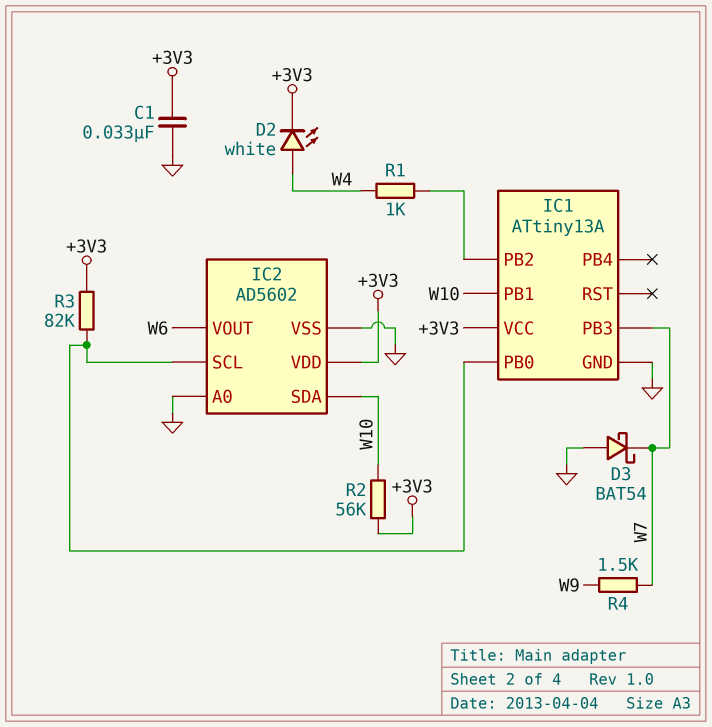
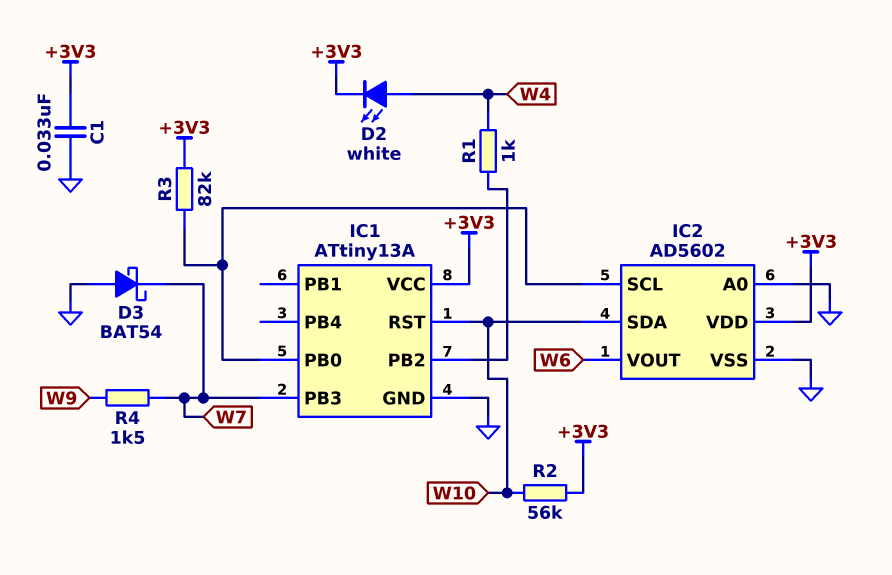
IC1 pin PB1: W10 -> none
IC1 pin RST: none -> W10

